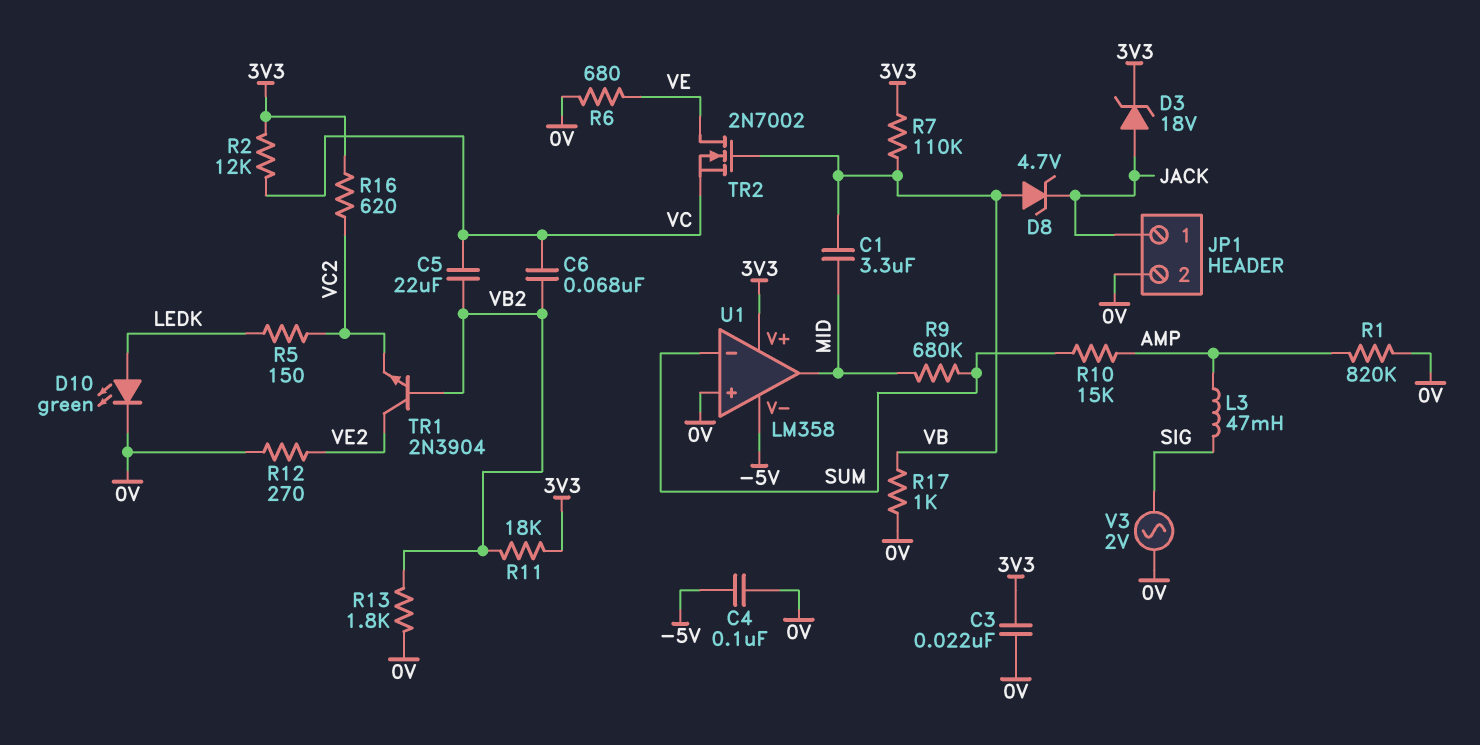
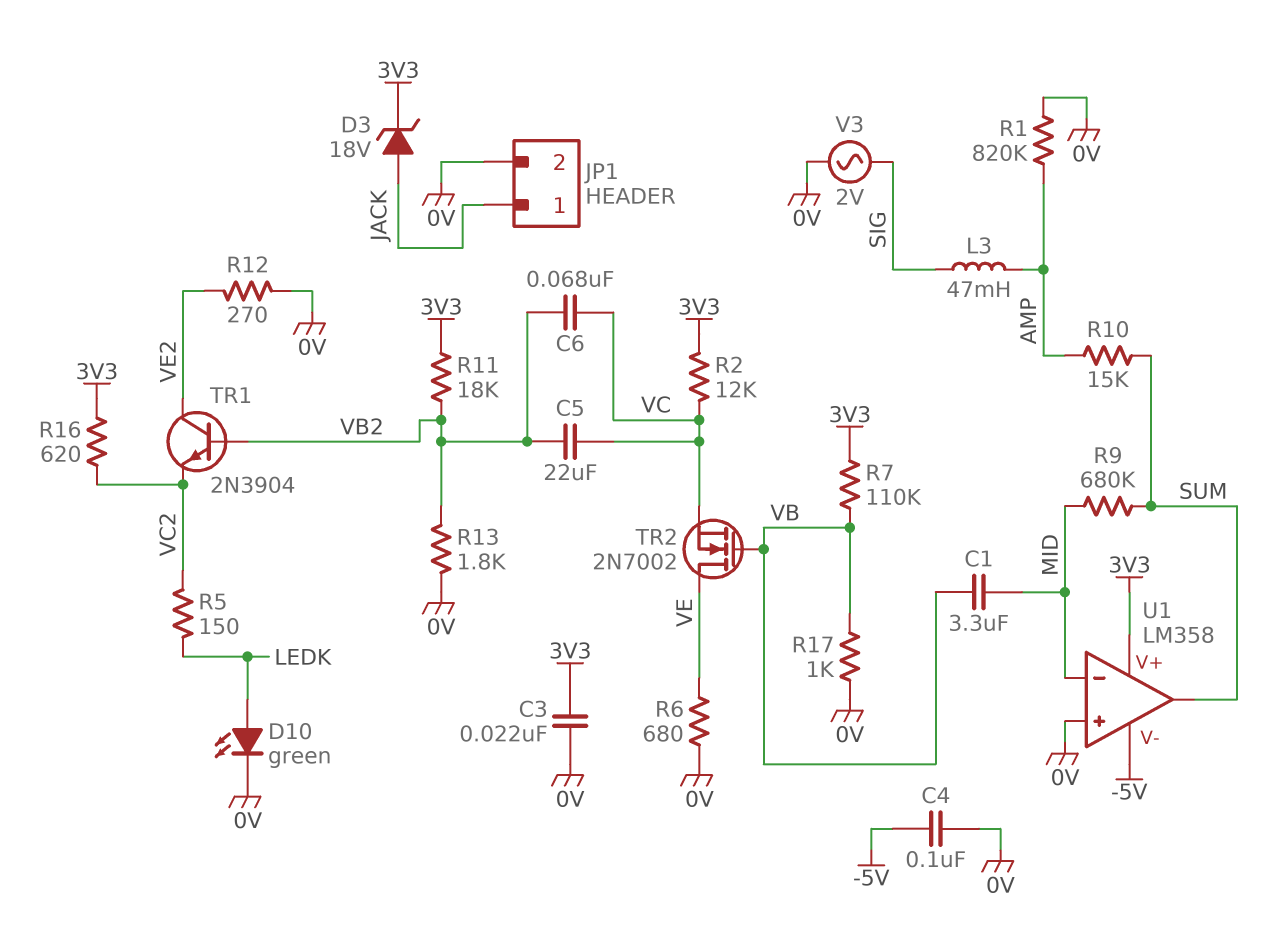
D8: zener 4.7V (A VB, K JACK) -> none
U1 pin in-: SUM -> MID
U1 pin out: MID -> SUM

